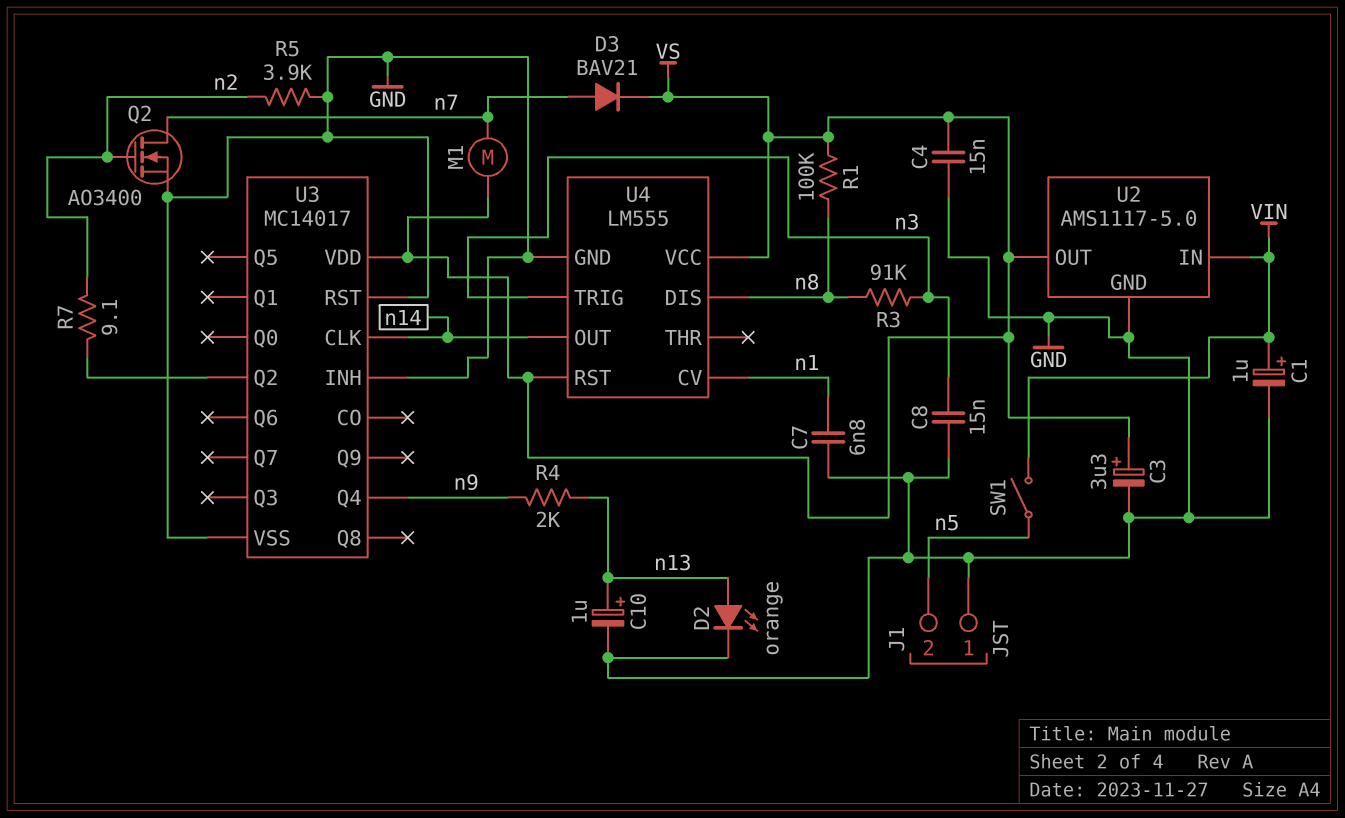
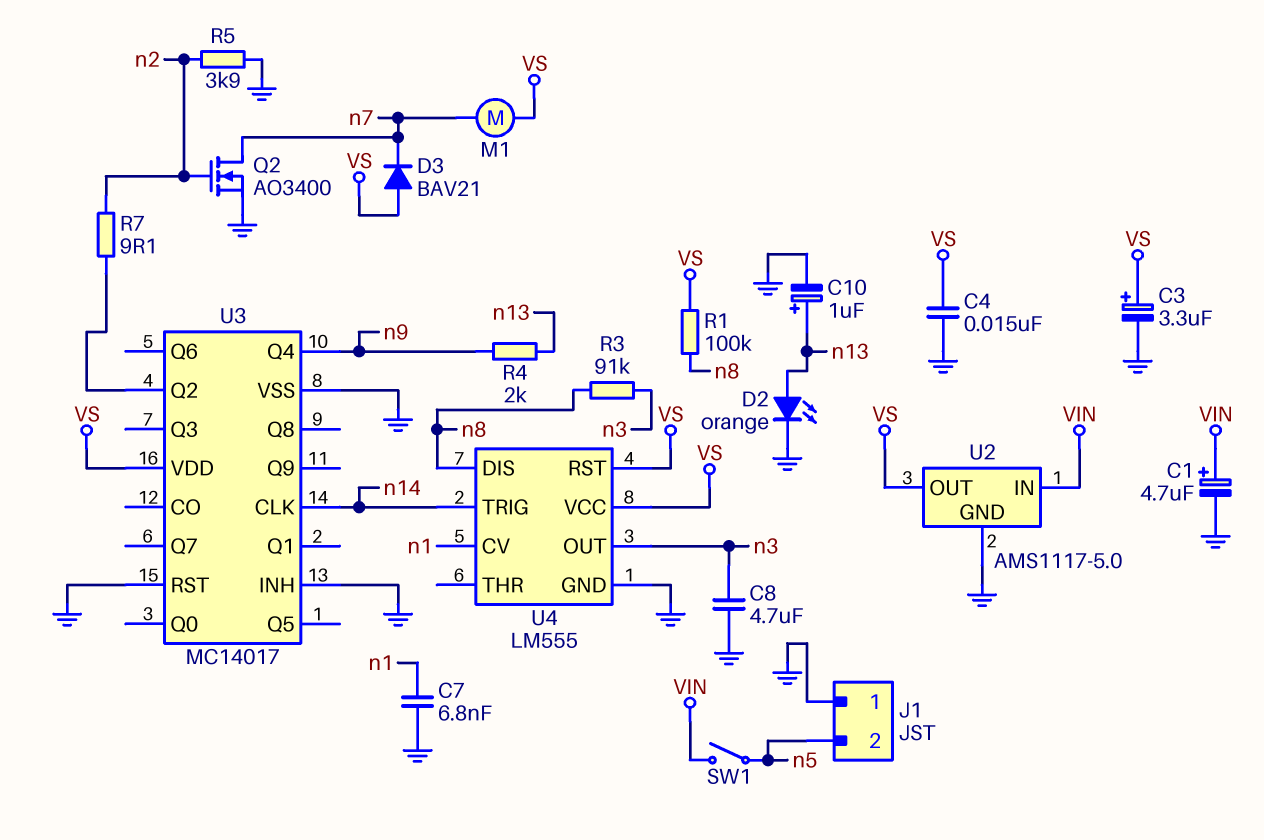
C1: 1uF (plus VIN, minus GND) -> 4.7uF (plus VIN, minus GND)
C8: 15nF (GND, n3) -> 4.7uF (GND, n3)
D3: diode BAV21 (A n7, K VS) -> diode BAV21 (A VS, K n7)
U4 pin OUT: n14 -> n3
U4 pin TRIG: n3 -> n14

